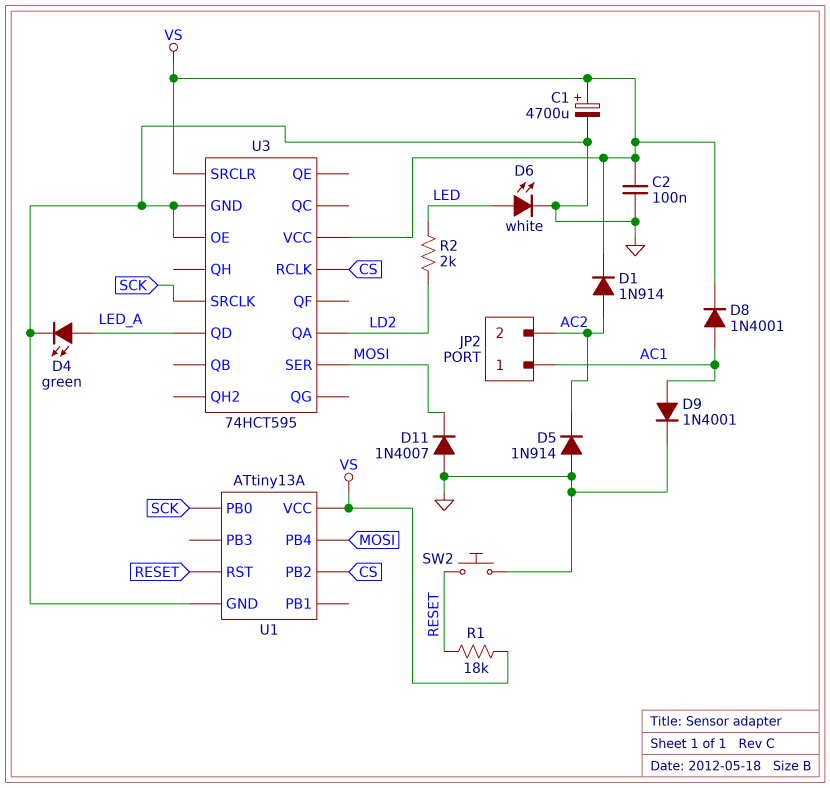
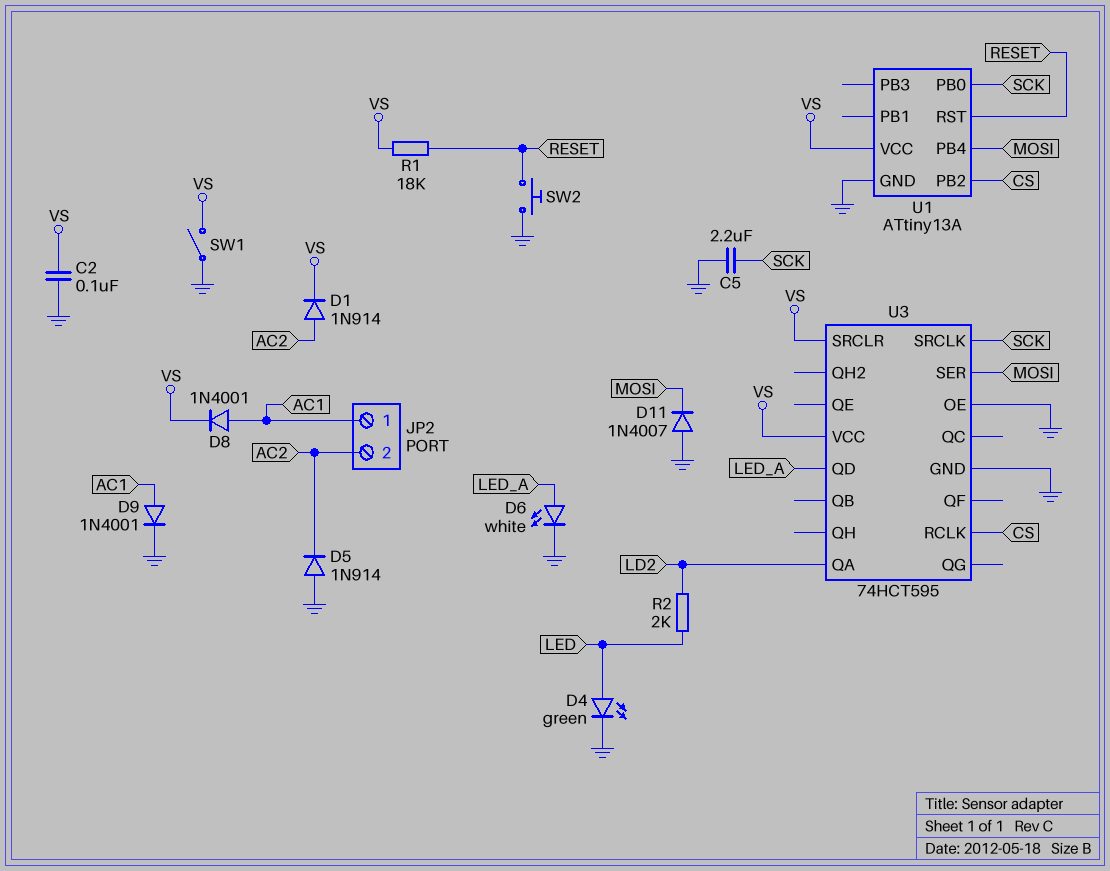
C1: 4700uF (plus VS, minus GND) -> none
C5: none -> 2.2uF (GND, SCK)
D4: LED green (A LED_A, K GND) -> LED green (A LED, K GND)
D6: LED white (A LED, K GND) -> LED white (A LED_A, K GND)
SW1: none -> switch (GND, VS)

